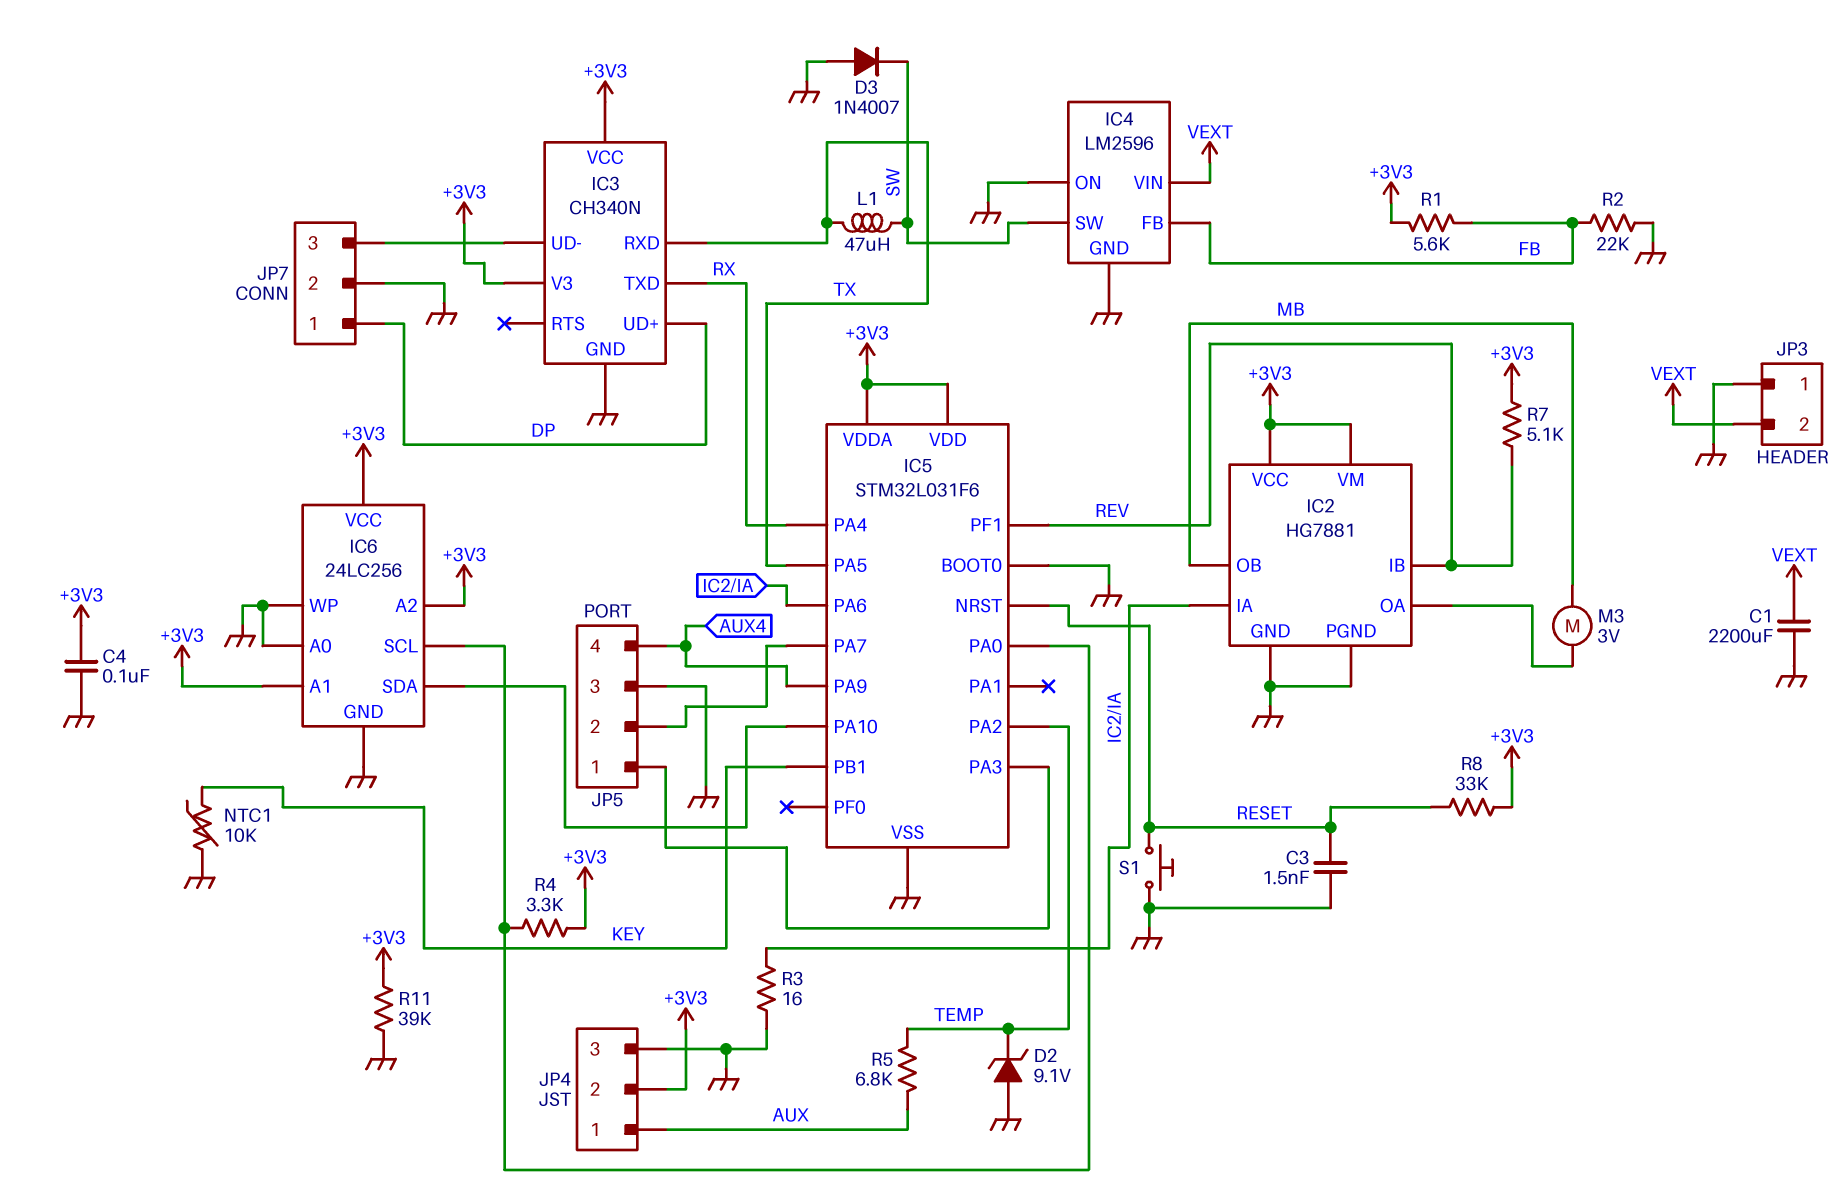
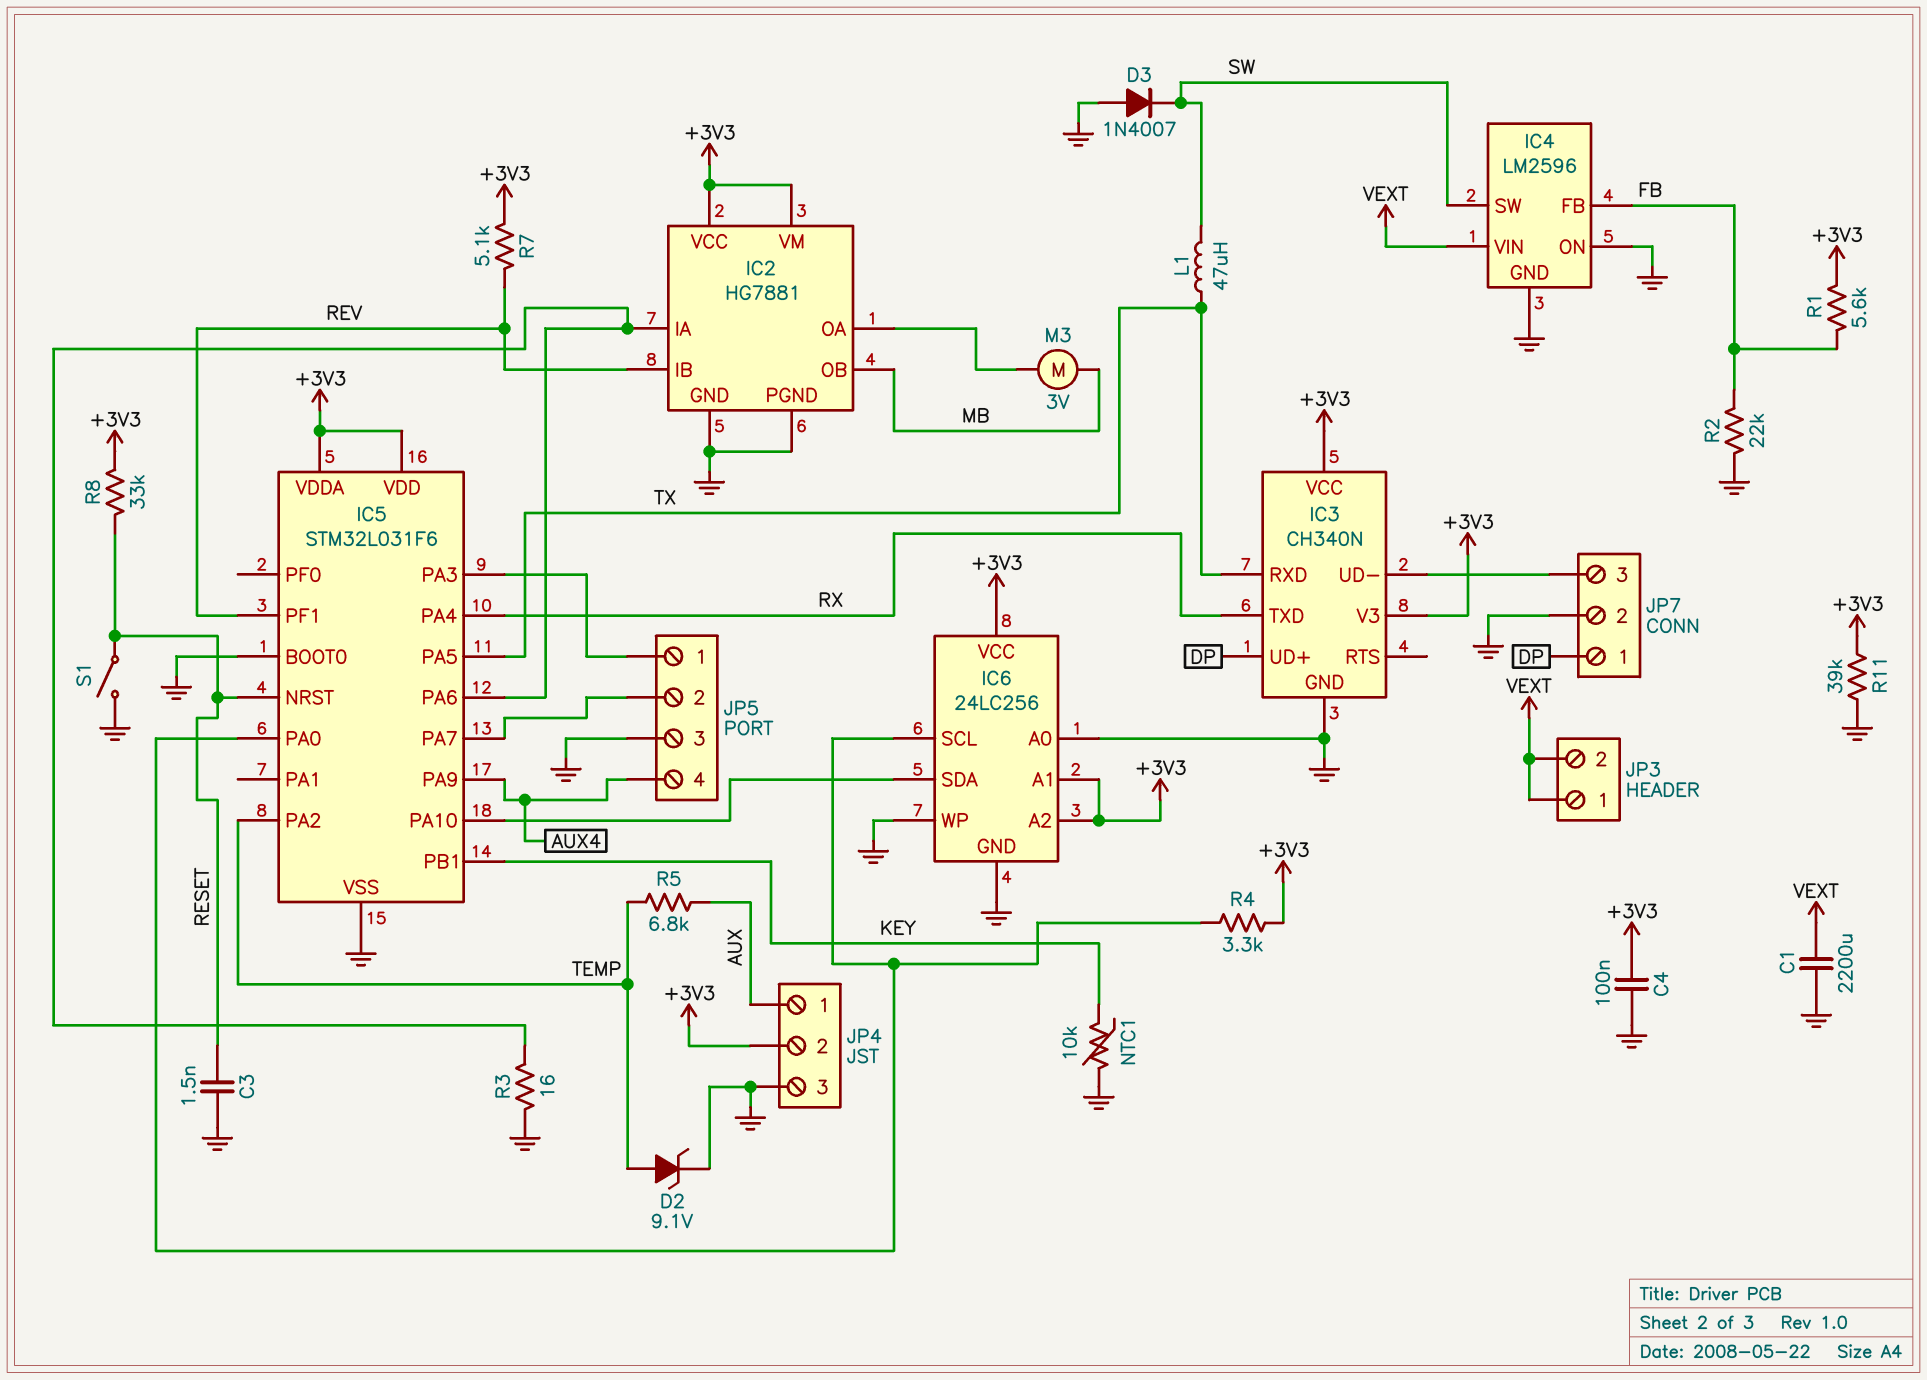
D2: zener 9.1V (A GND, K TEMP) -> zener 9.1V (A TEMP, K GND)
JP3 pin 1: GND -> VEXT
S1: button (GND, RESET) -> switch (GND, RESET)

